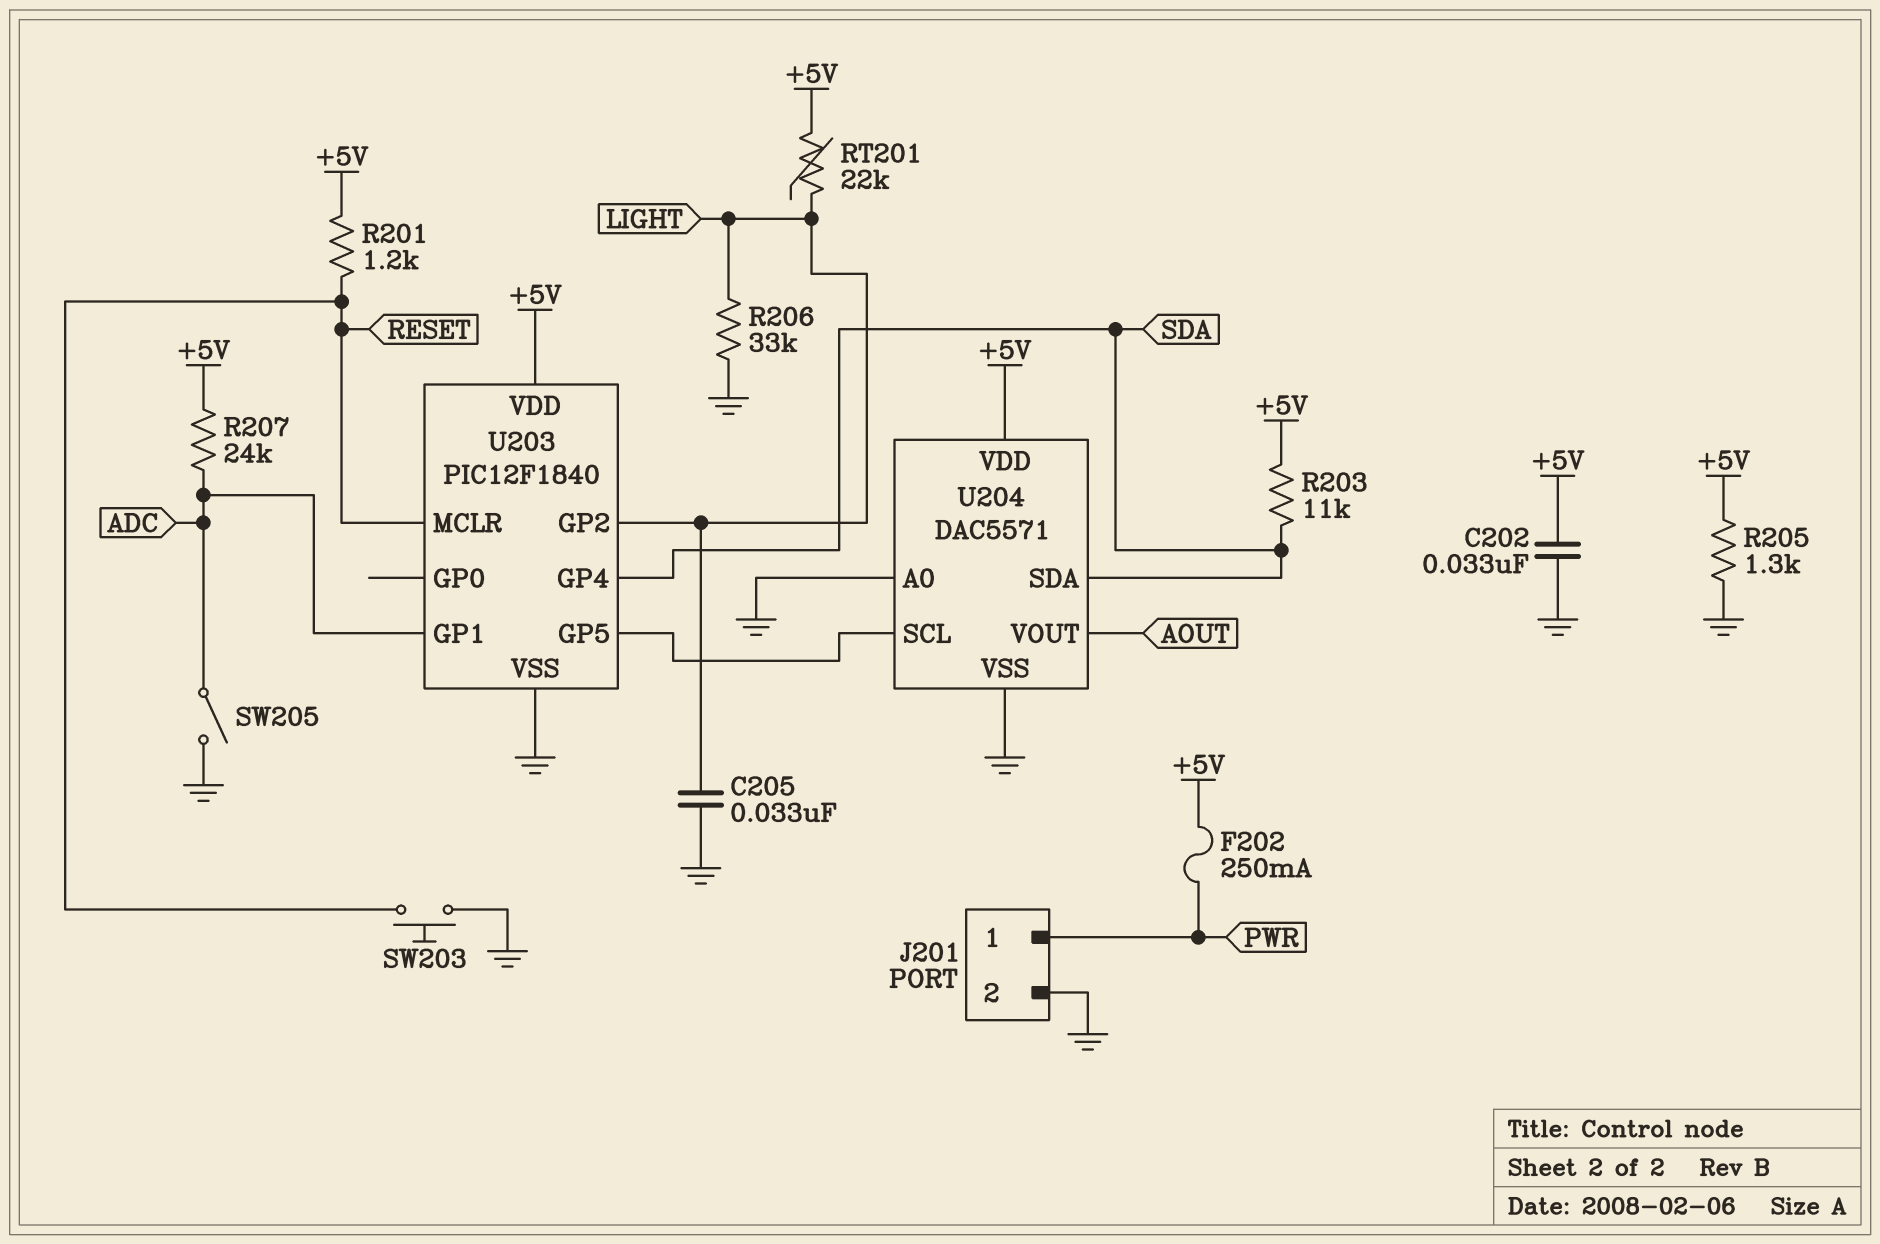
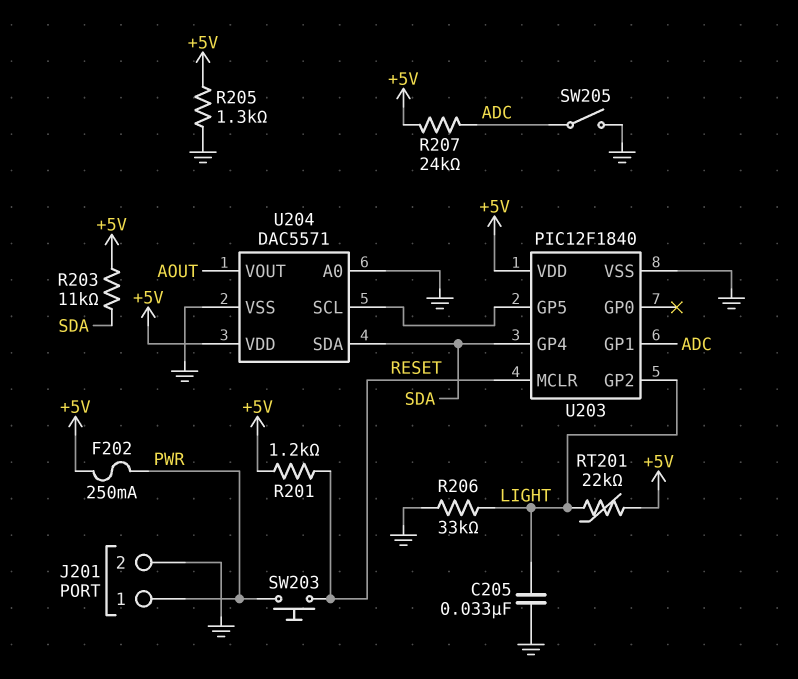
C202: 33nF (+5V, GND) -> none
SW203: button (GND, RESET) -> button (PWR, RESET)

